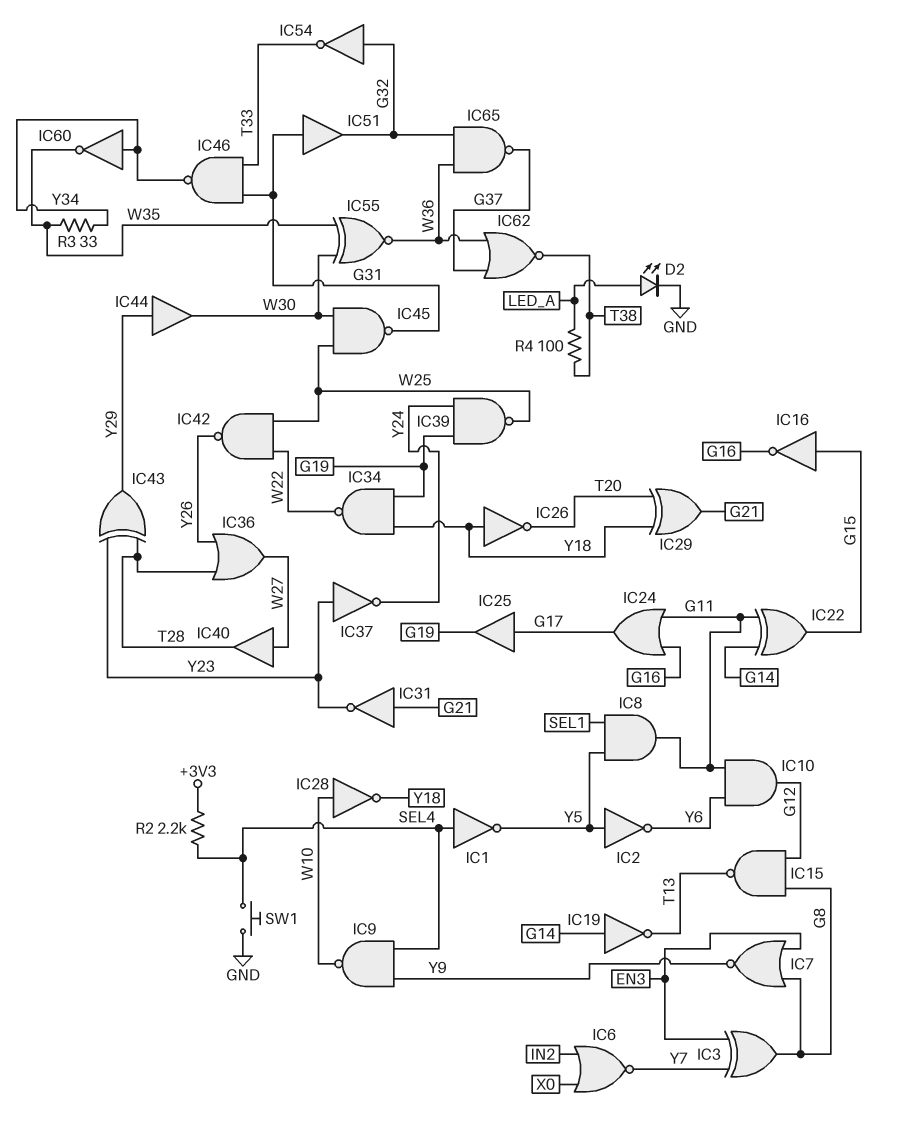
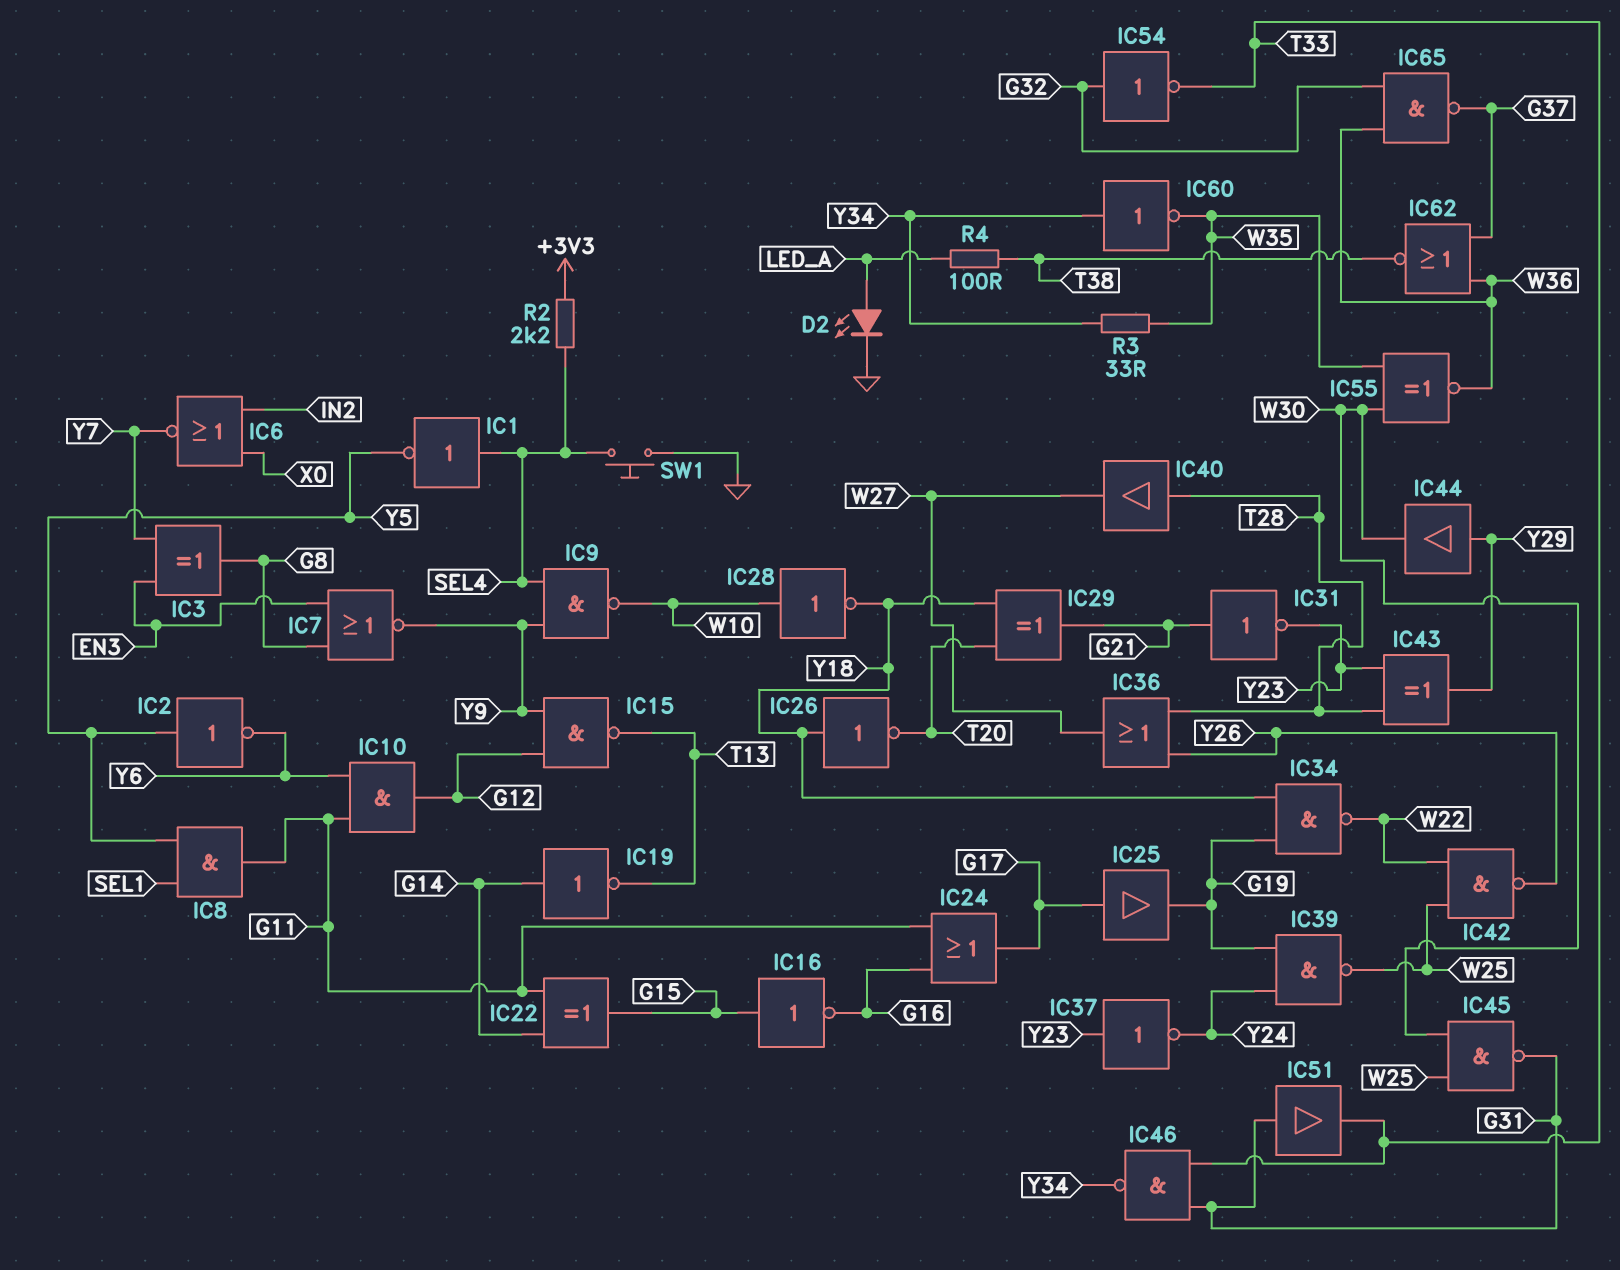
IC15: NAND (in G8, in G12, out T13) -> NAND (in G12, in Y9, out T13)
IC40: buffer (in W27, out T28) -> buffer (in T28, out W27)
IC51: buffer (in G31, out G32) -> buffer (in G31, out T33)

